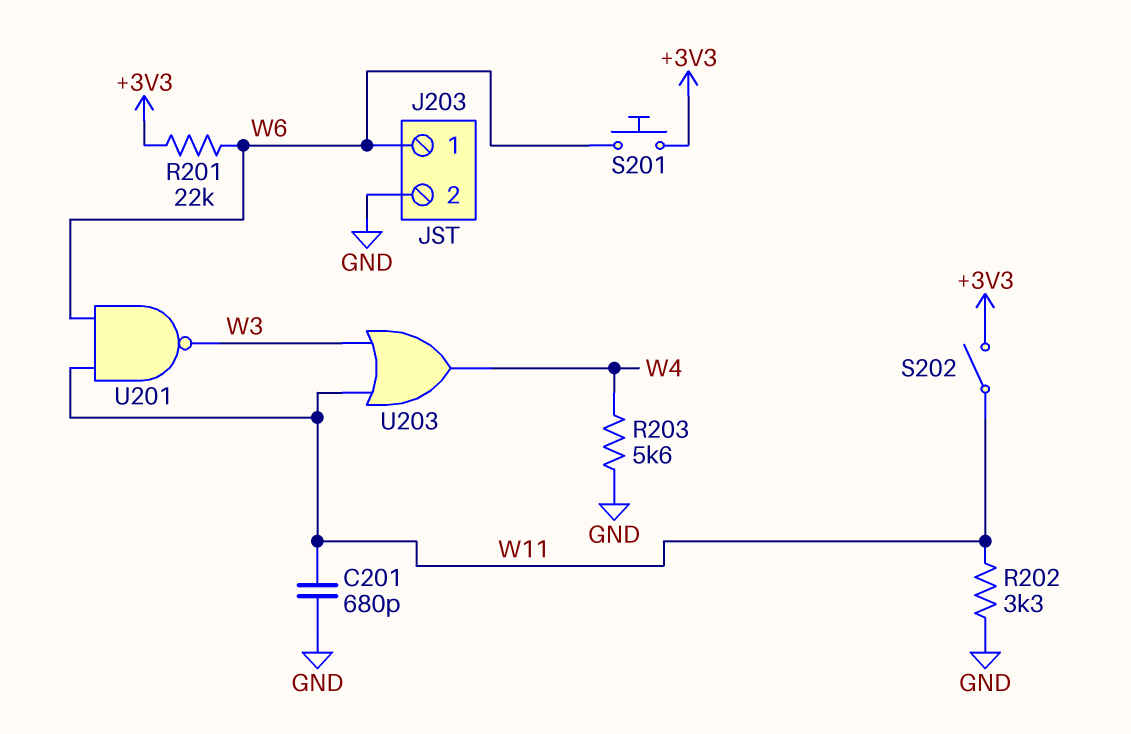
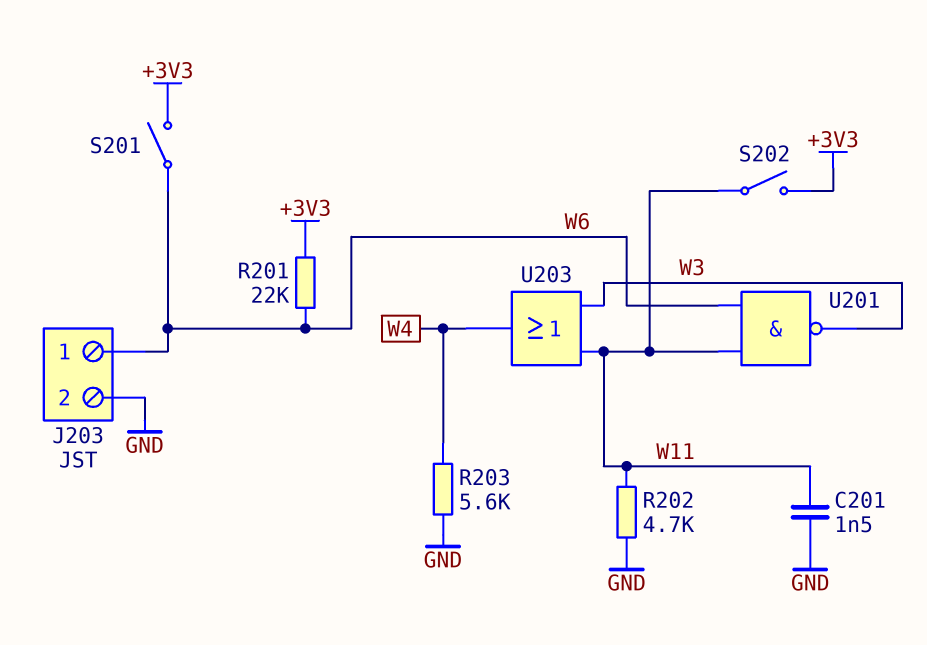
C201: 680pF (GND, W11) -> 1.5nF (GND, W11)
R202: 3.3k (GND, W11) -> 4.7k (GND, W11)
S201: button (+3V3, W6) -> switch (+3V3, W6)

